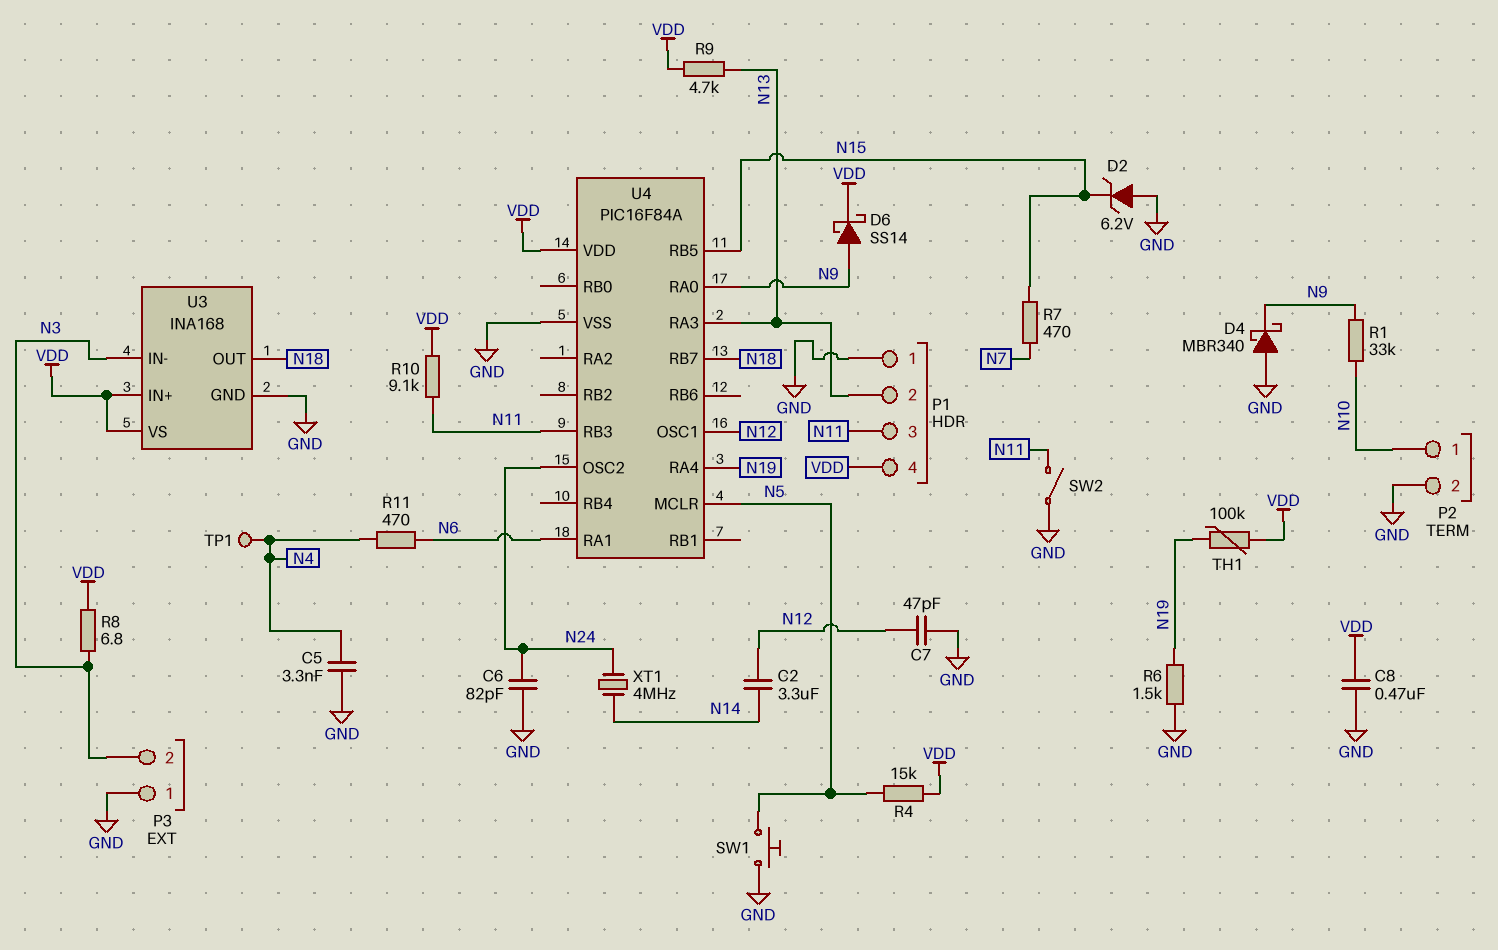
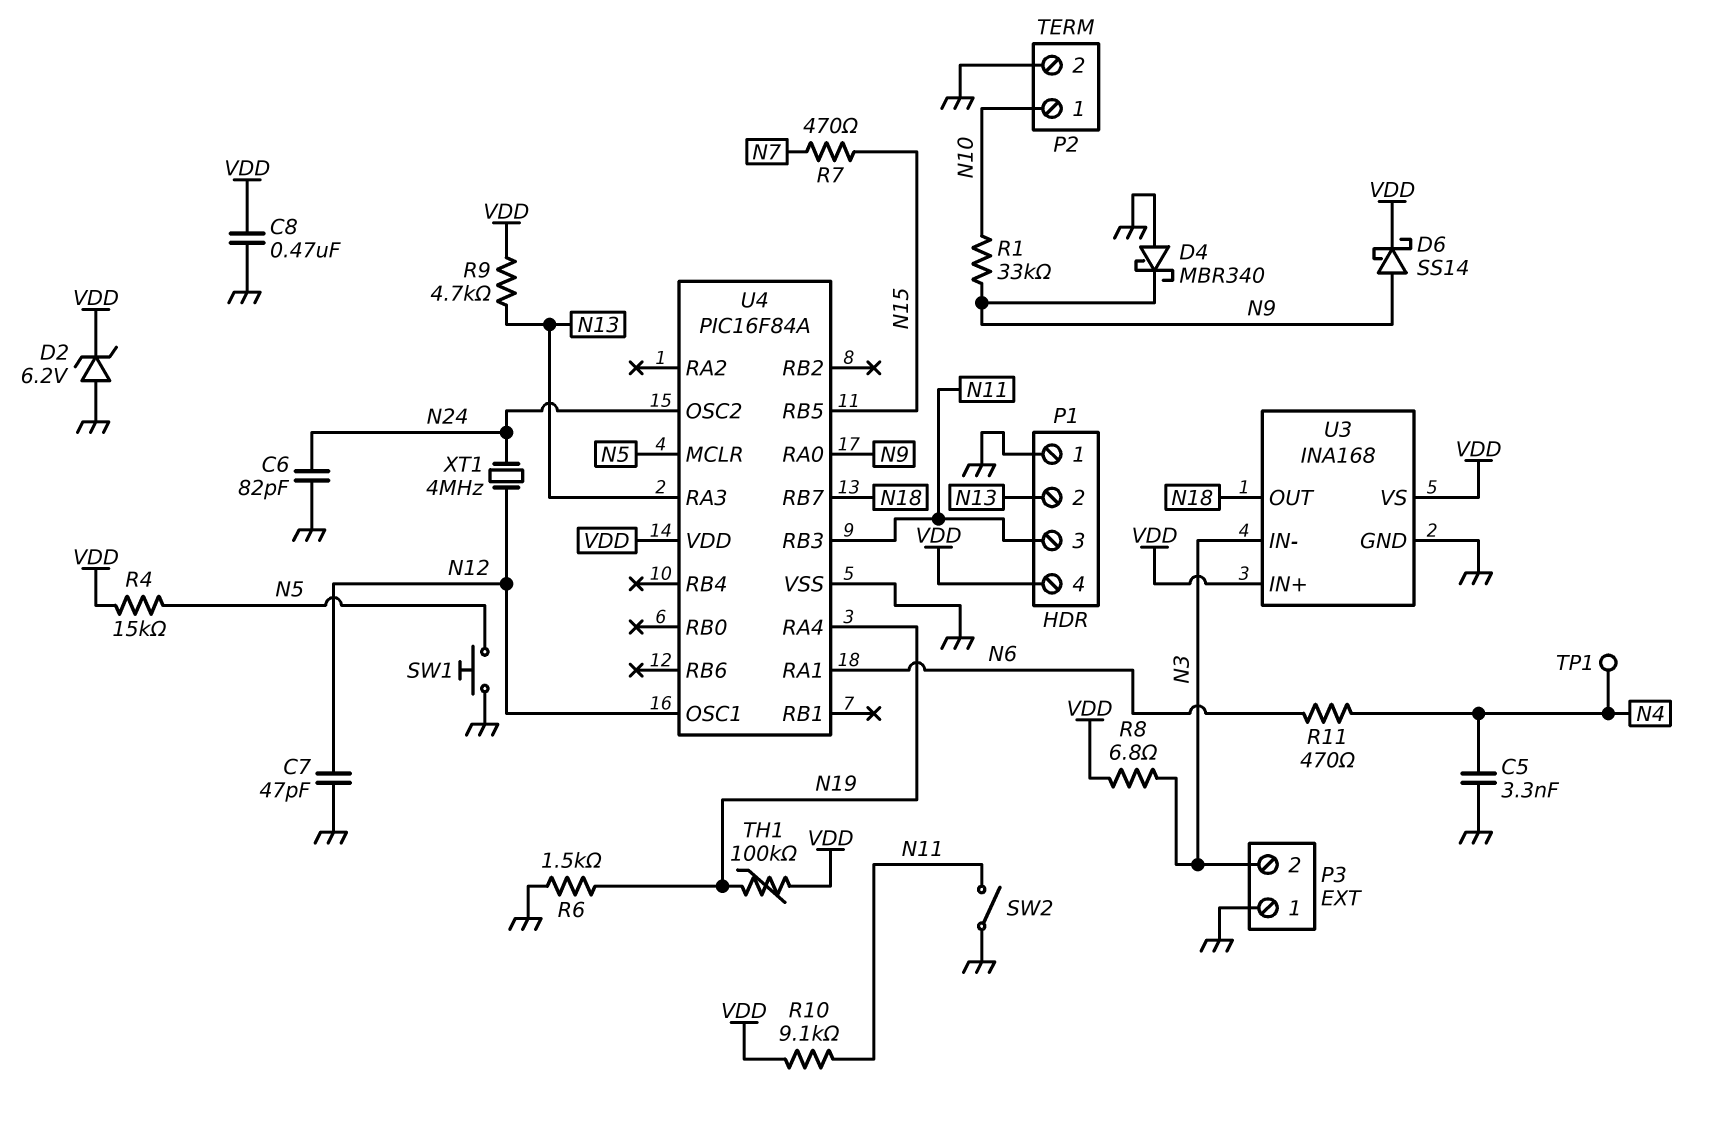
C2: 3.3uF (N12, N14) -> none
D2: zener 6.2V (A GND, K N15) -> zener 6.2V (A GND, K VDD)
XT1: 4MHz (N14, N24) -> 4MHz (N12, N24)

